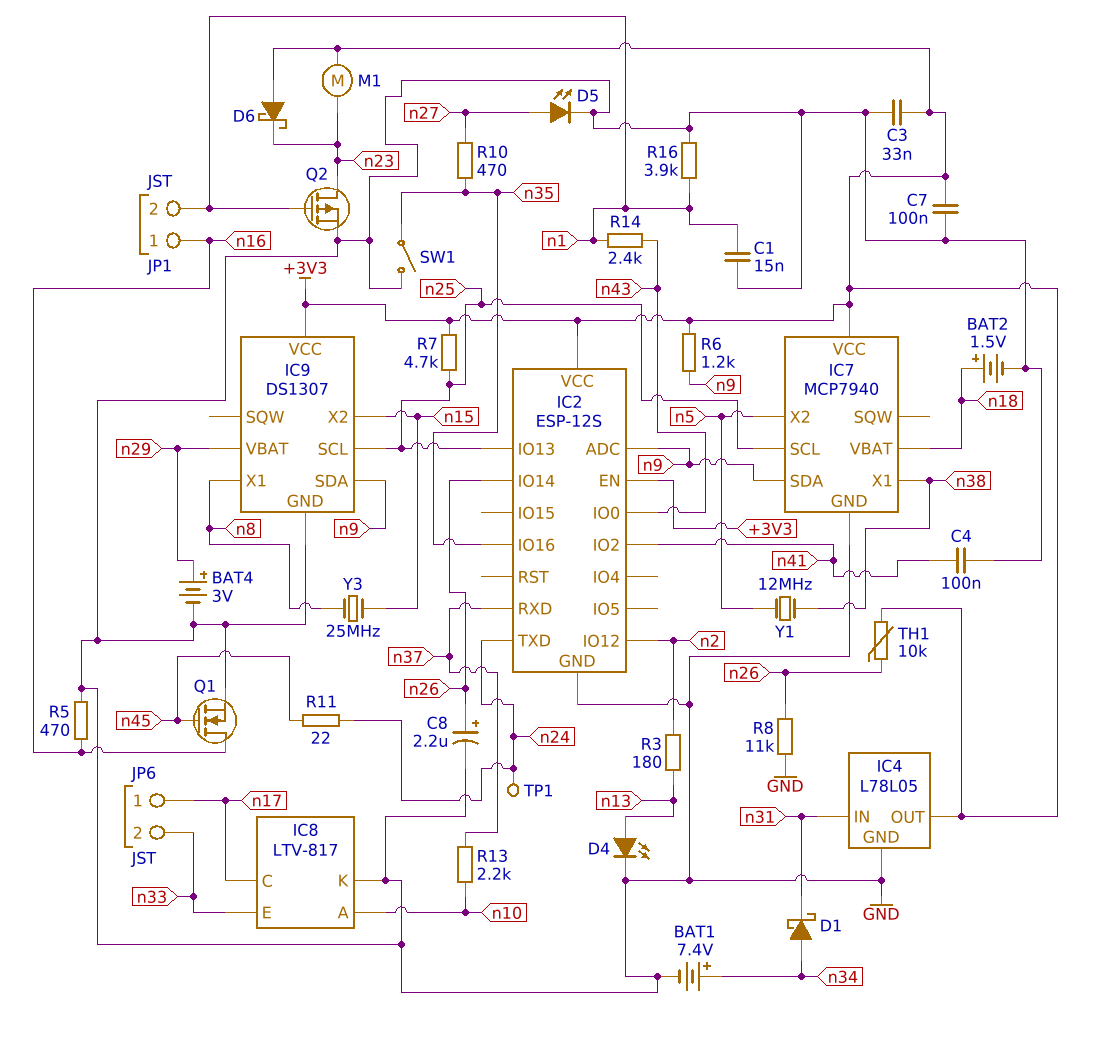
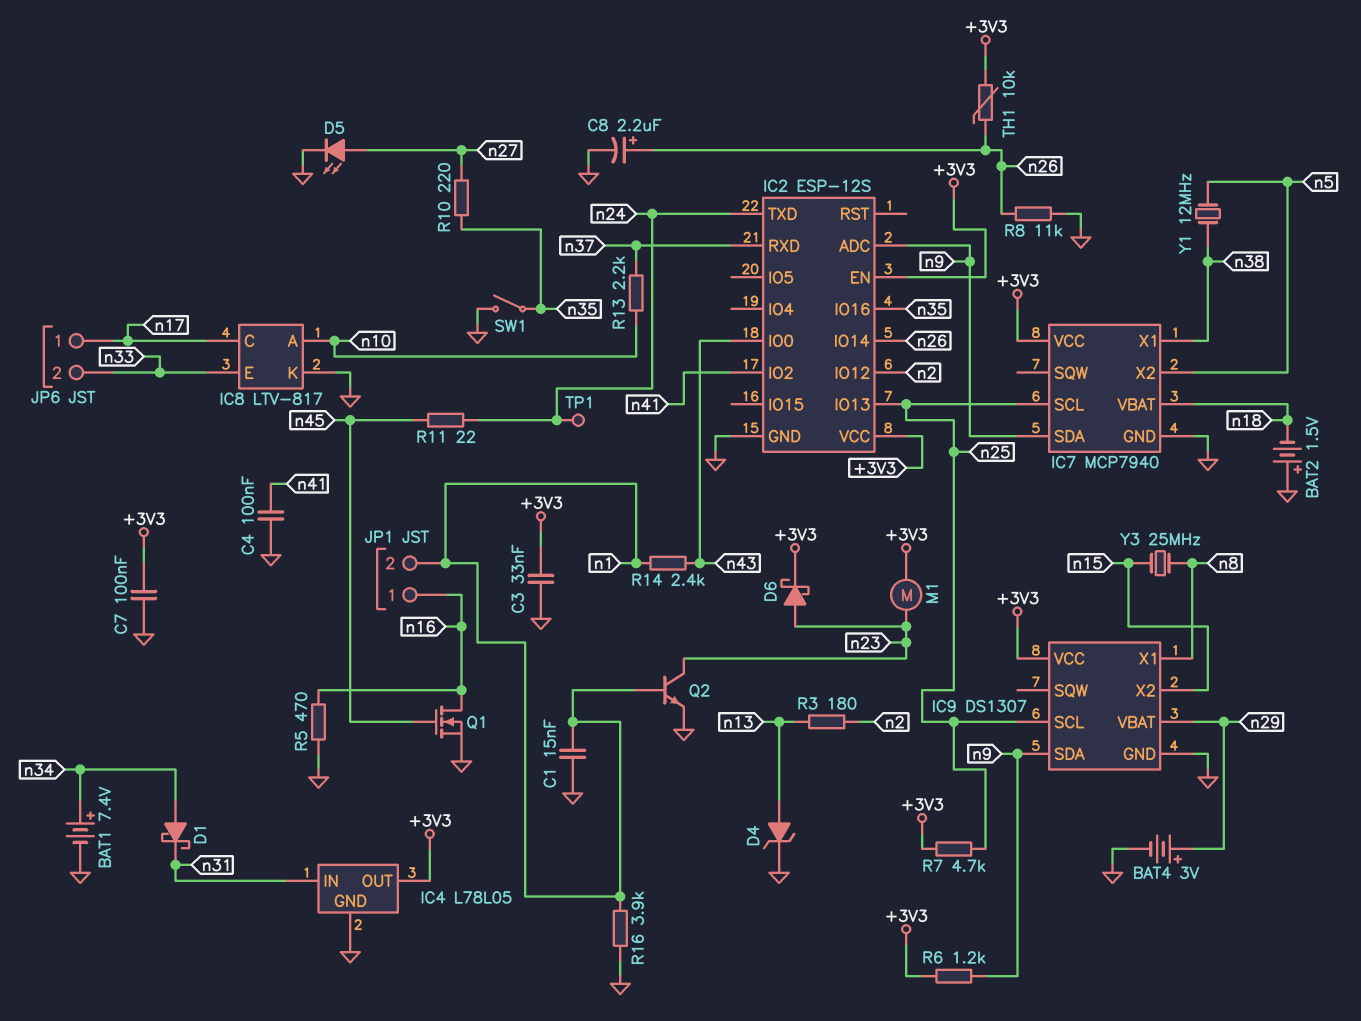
BAT2: 1.5V (plus n18, minus GND) -> 1.5V (plus GND, minus n18)
D4: LED (A n13, K GND) -> zener (A n13, K GND)
D6: schottky (A +3V3, K n23) -> schottky (A n23, K +3V3)
Q2: PMOS (G n1, D n23, S GND) -> NPN (B n1, C n23, E GND)
R10: 470 (n27, n35) -> 220 (n27, n35)

